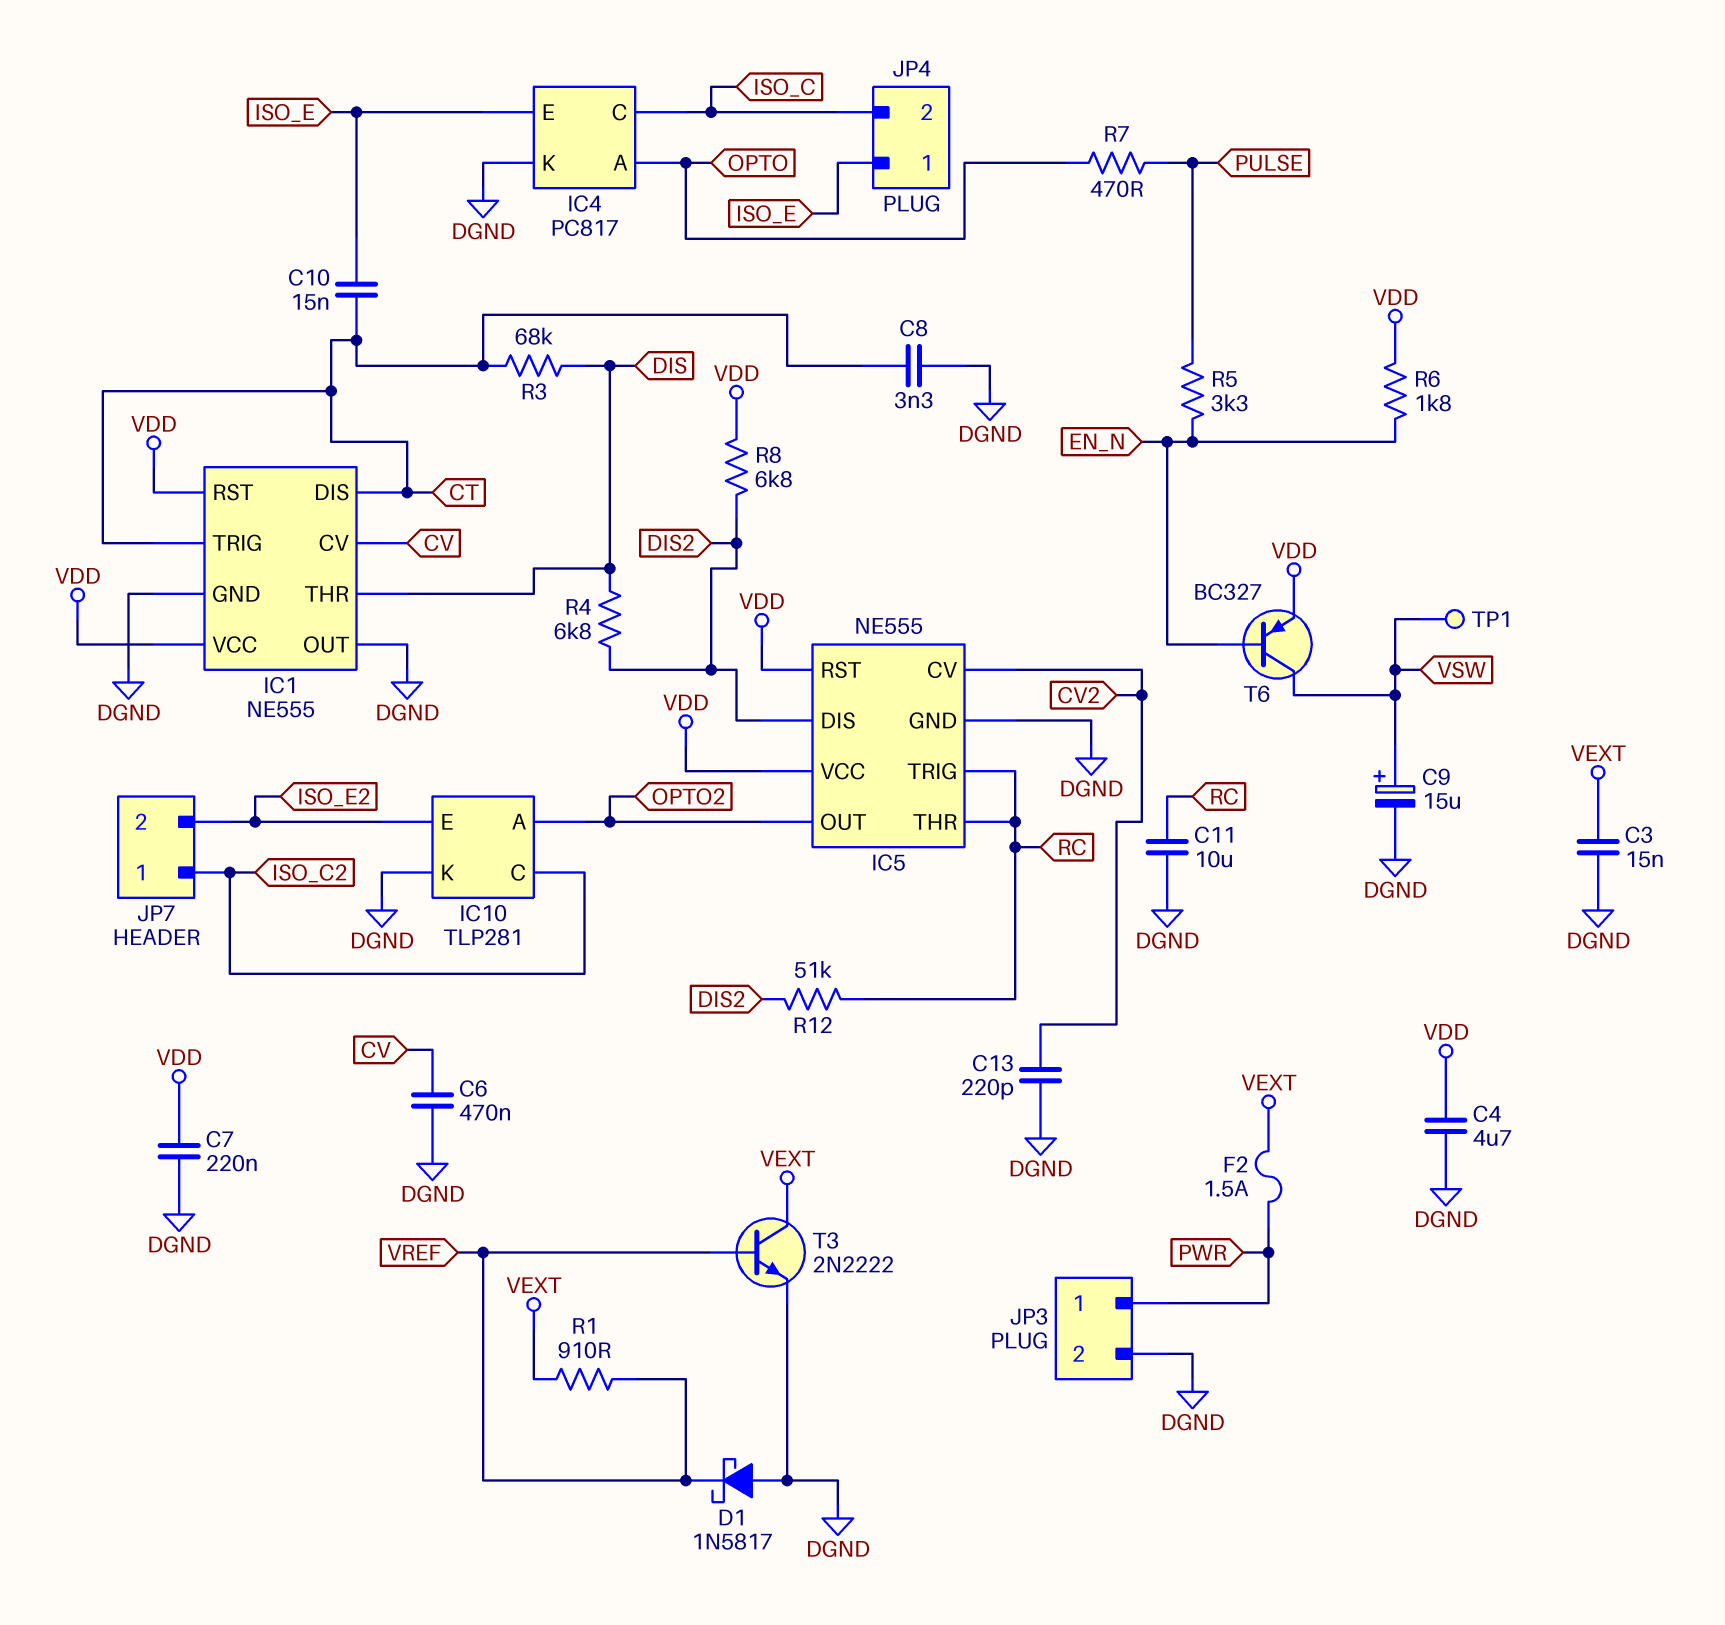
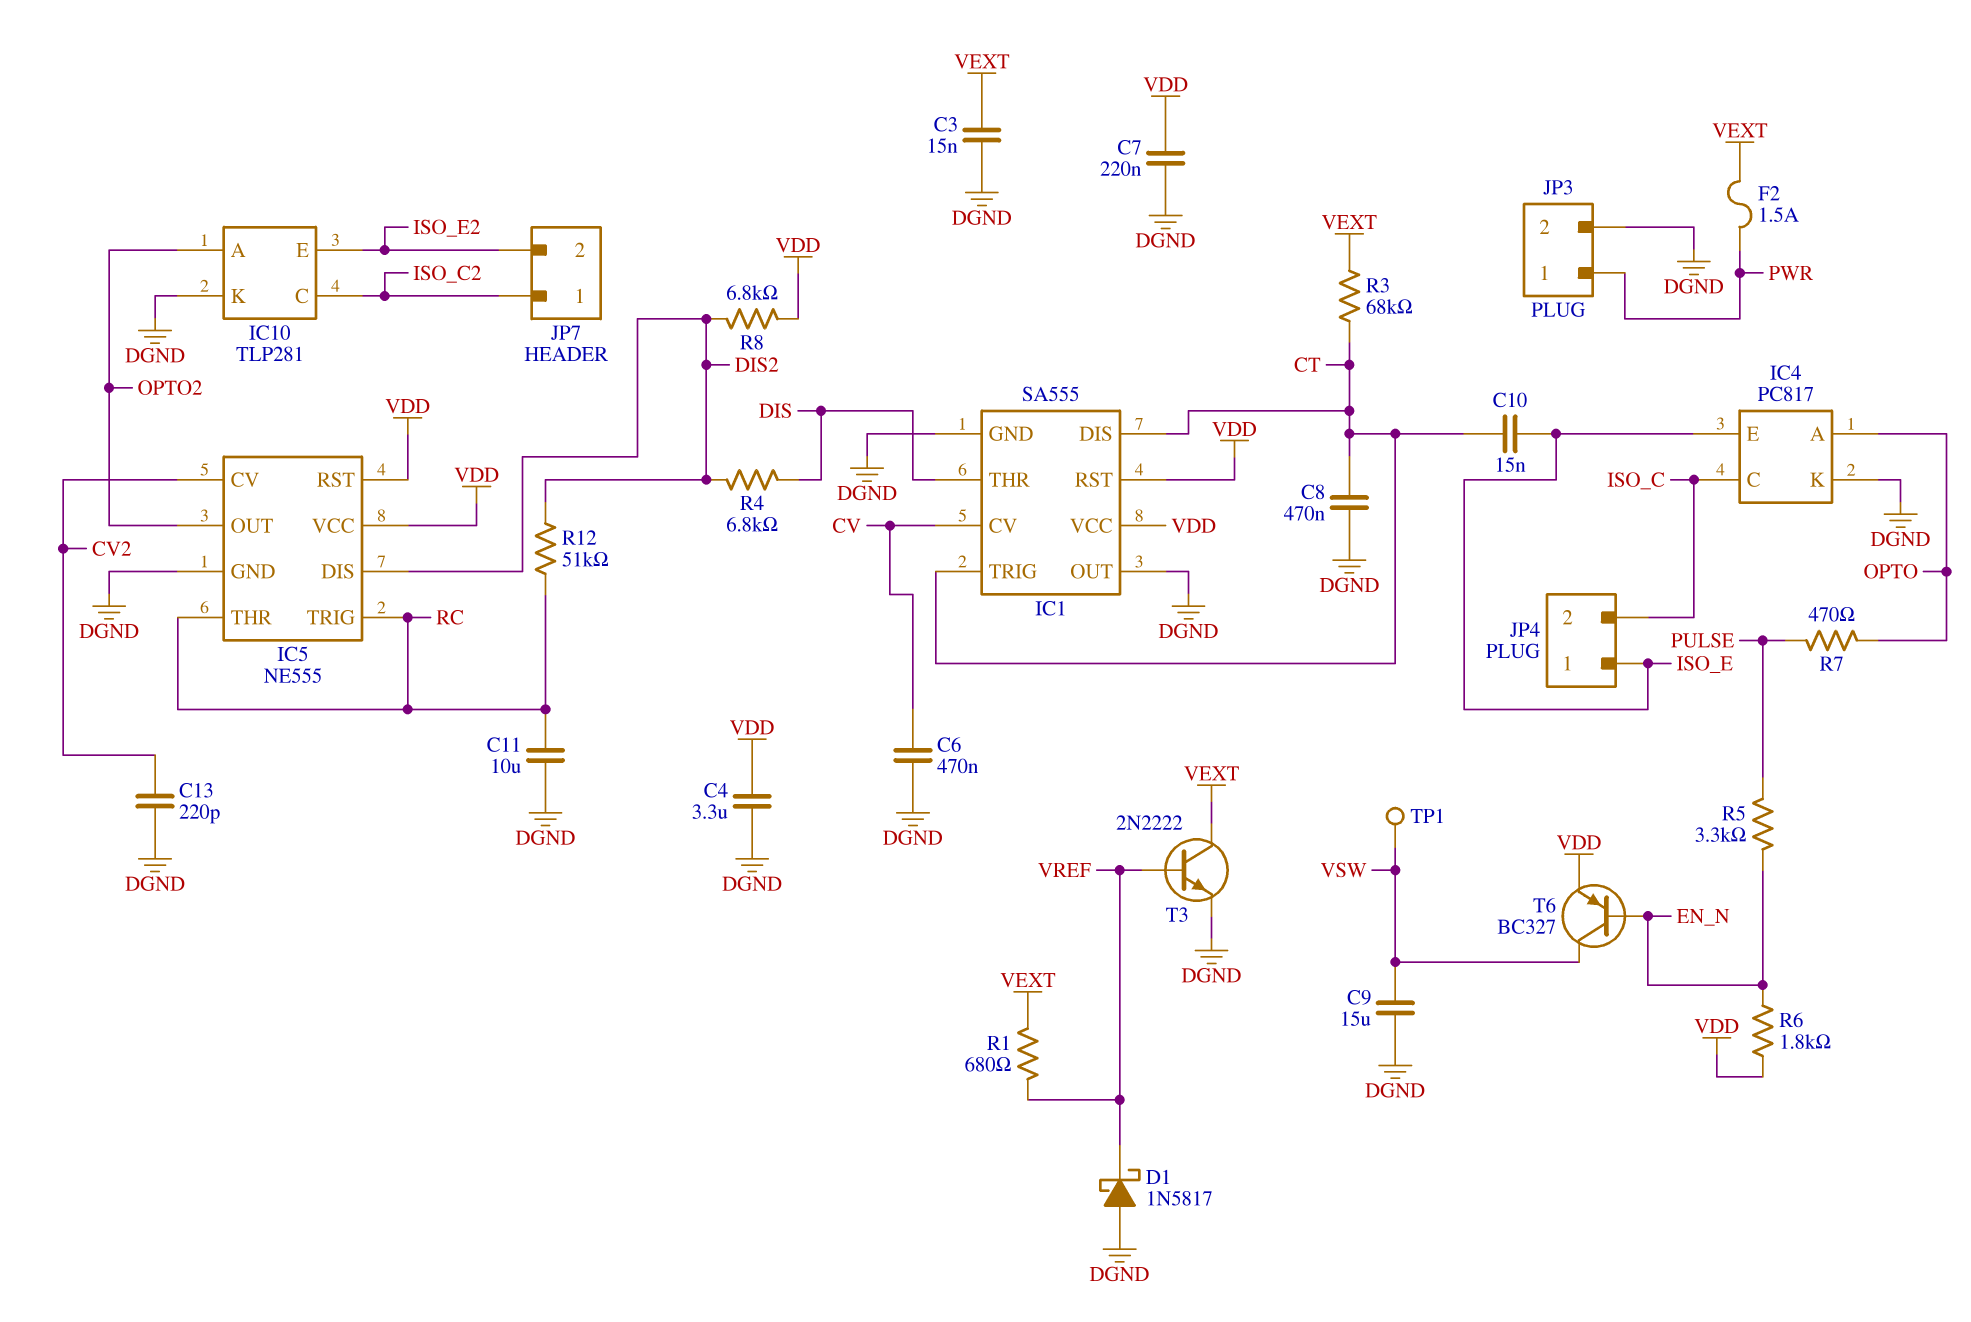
C4: 4.7uF (DGND, VDD) -> 3.3uF (DGND, VDD)
C8: 3.3nF (CT, DGND) -> 470nF (CT, DGND)
C9: 15uF (plus VSW, minus DGND) -> 15uF (DGND, VSW)
IC1: NE555 -> SA555
R1: 910 (VEXT, VREF) -> 680 (VEXT, VREF)
R3: 68k (CT, DIS) -> 68k (CT, VEXT)

